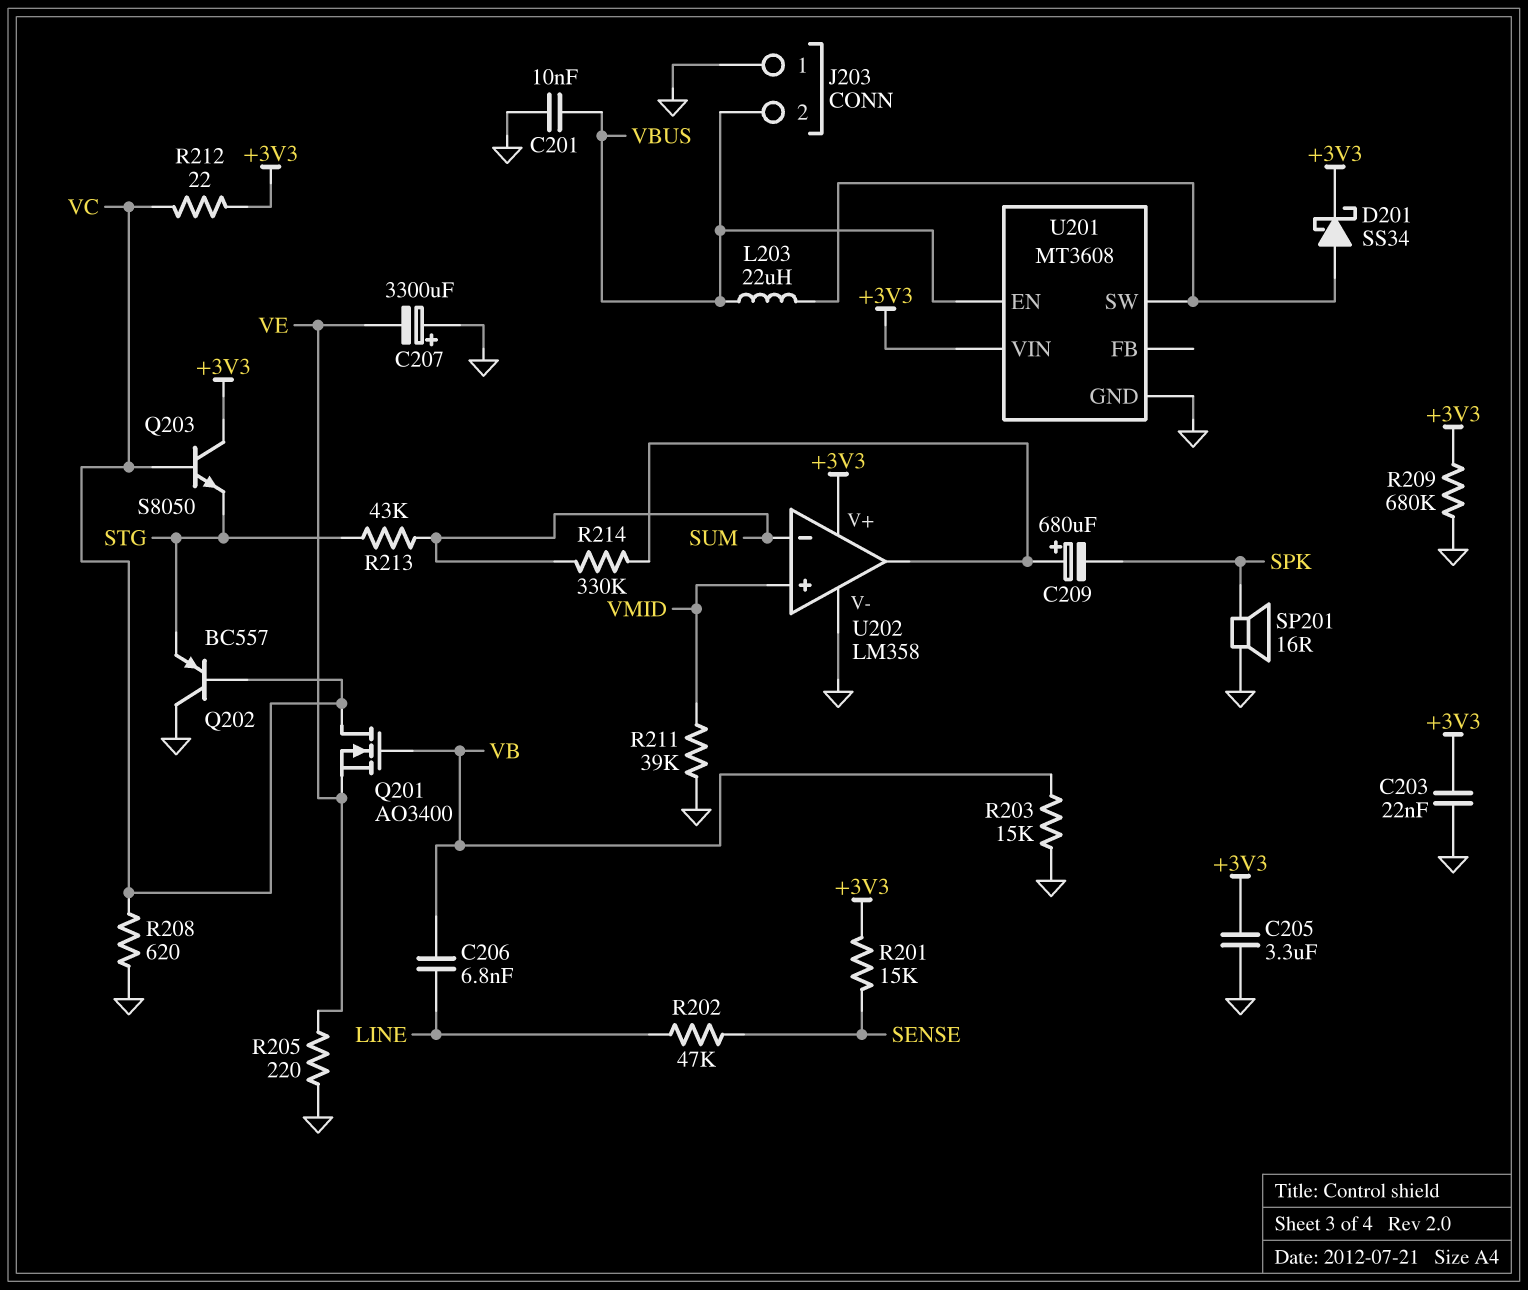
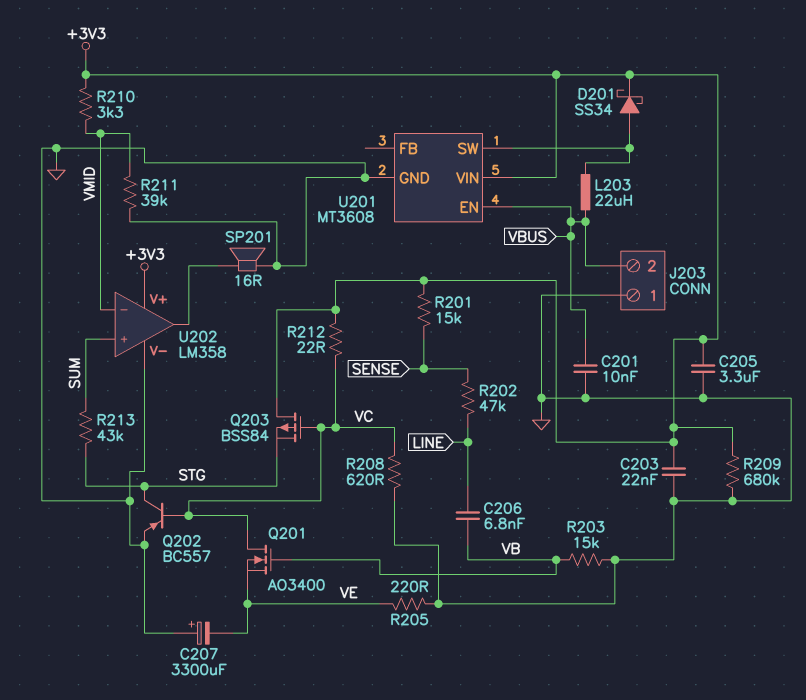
C209: 680uF (plus U202/out, minus SPK) -> none
Q202: PNP BC557 (B VC, C GND, E STG) -> PNP BC557 (B VC, C STG, E GND)
Q203: NPN S8050 (B VC, C +3V3, E STG) -> PMOS BSS84 (G VC, D +3V3, S STG)
R210: none -> 3.3k (+3V3, VMID)
R214: 330k (SUM, U202/out) -> none
SP201: speaker 16R (GND, SPK) -> speaker 16R (GND, U202/out)
U202 pin in+: VMID -> SUM
U202 pin in-: SUM -> VMID

